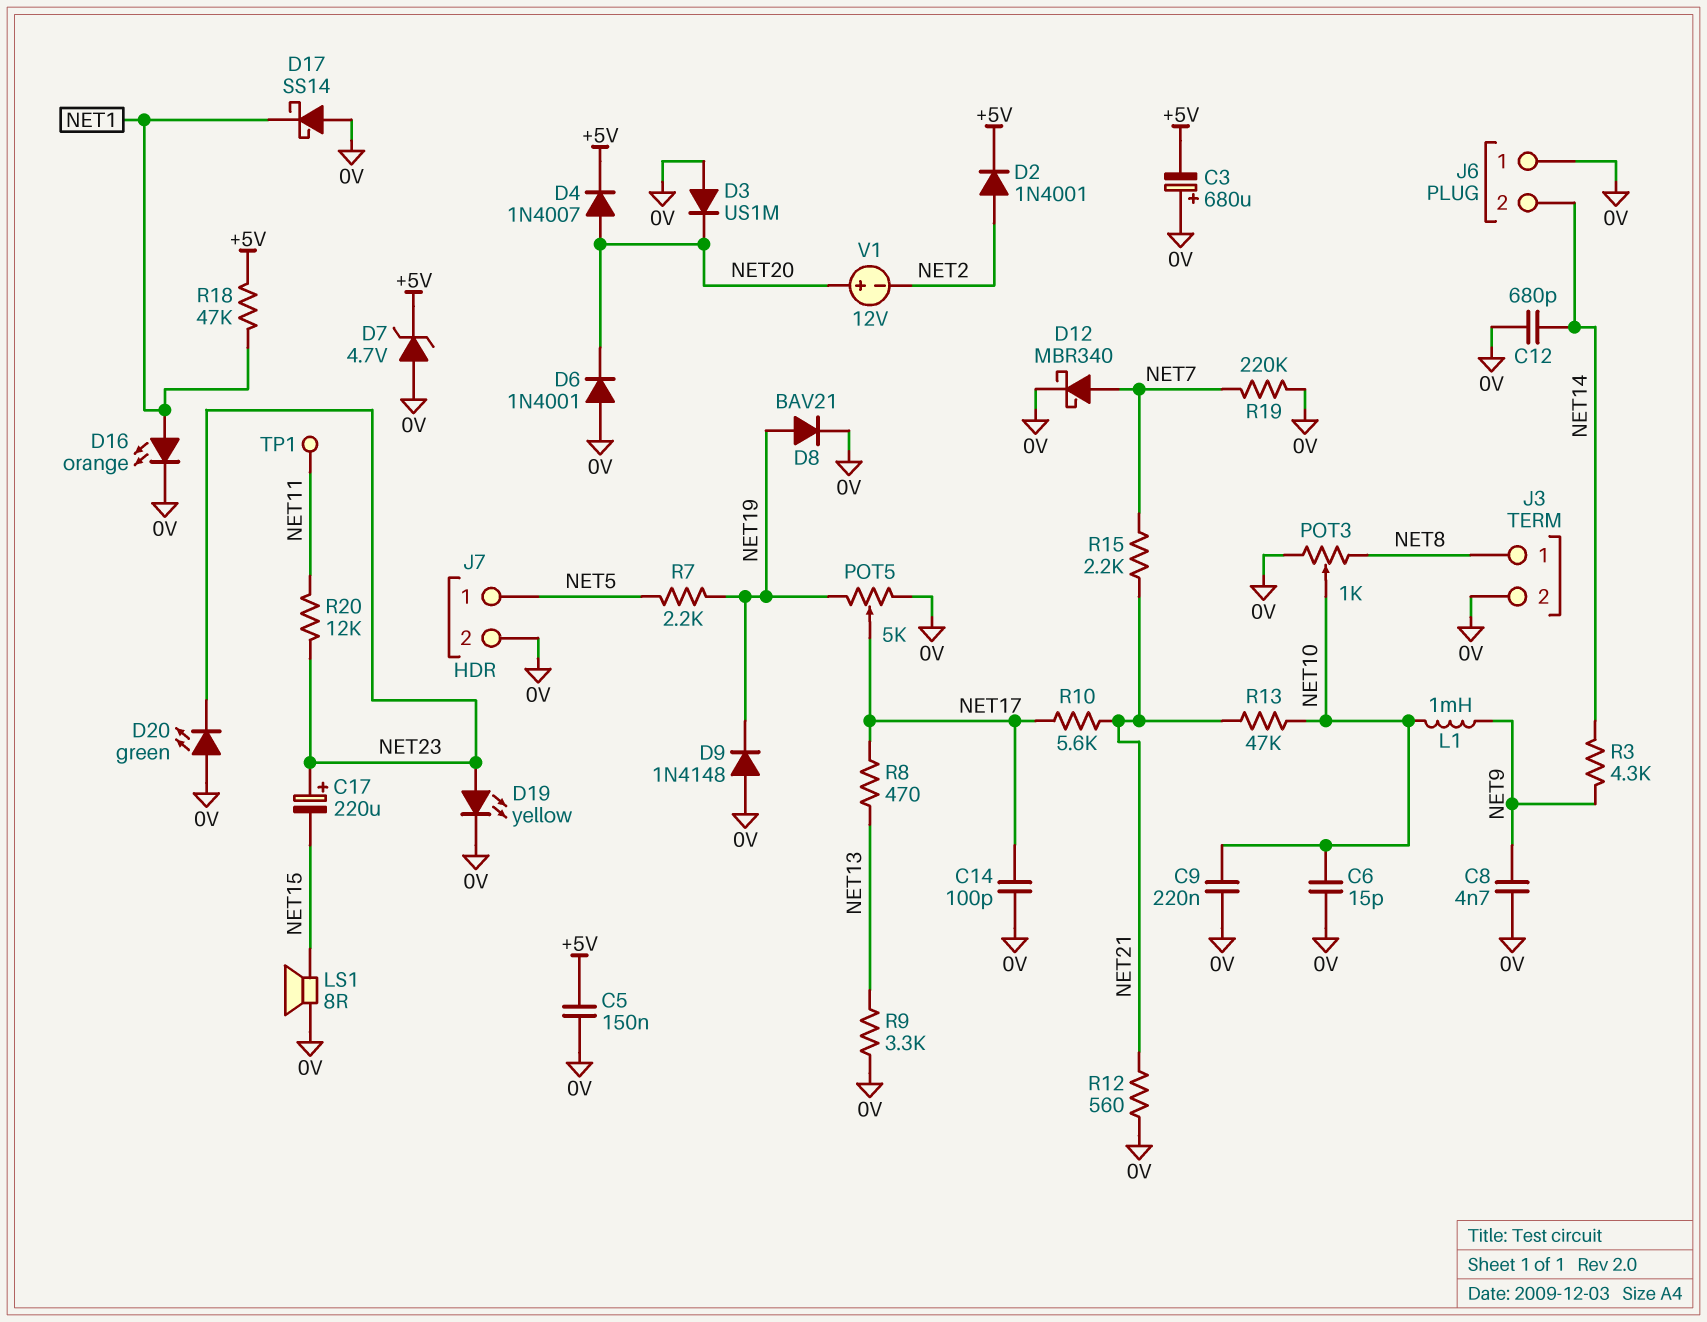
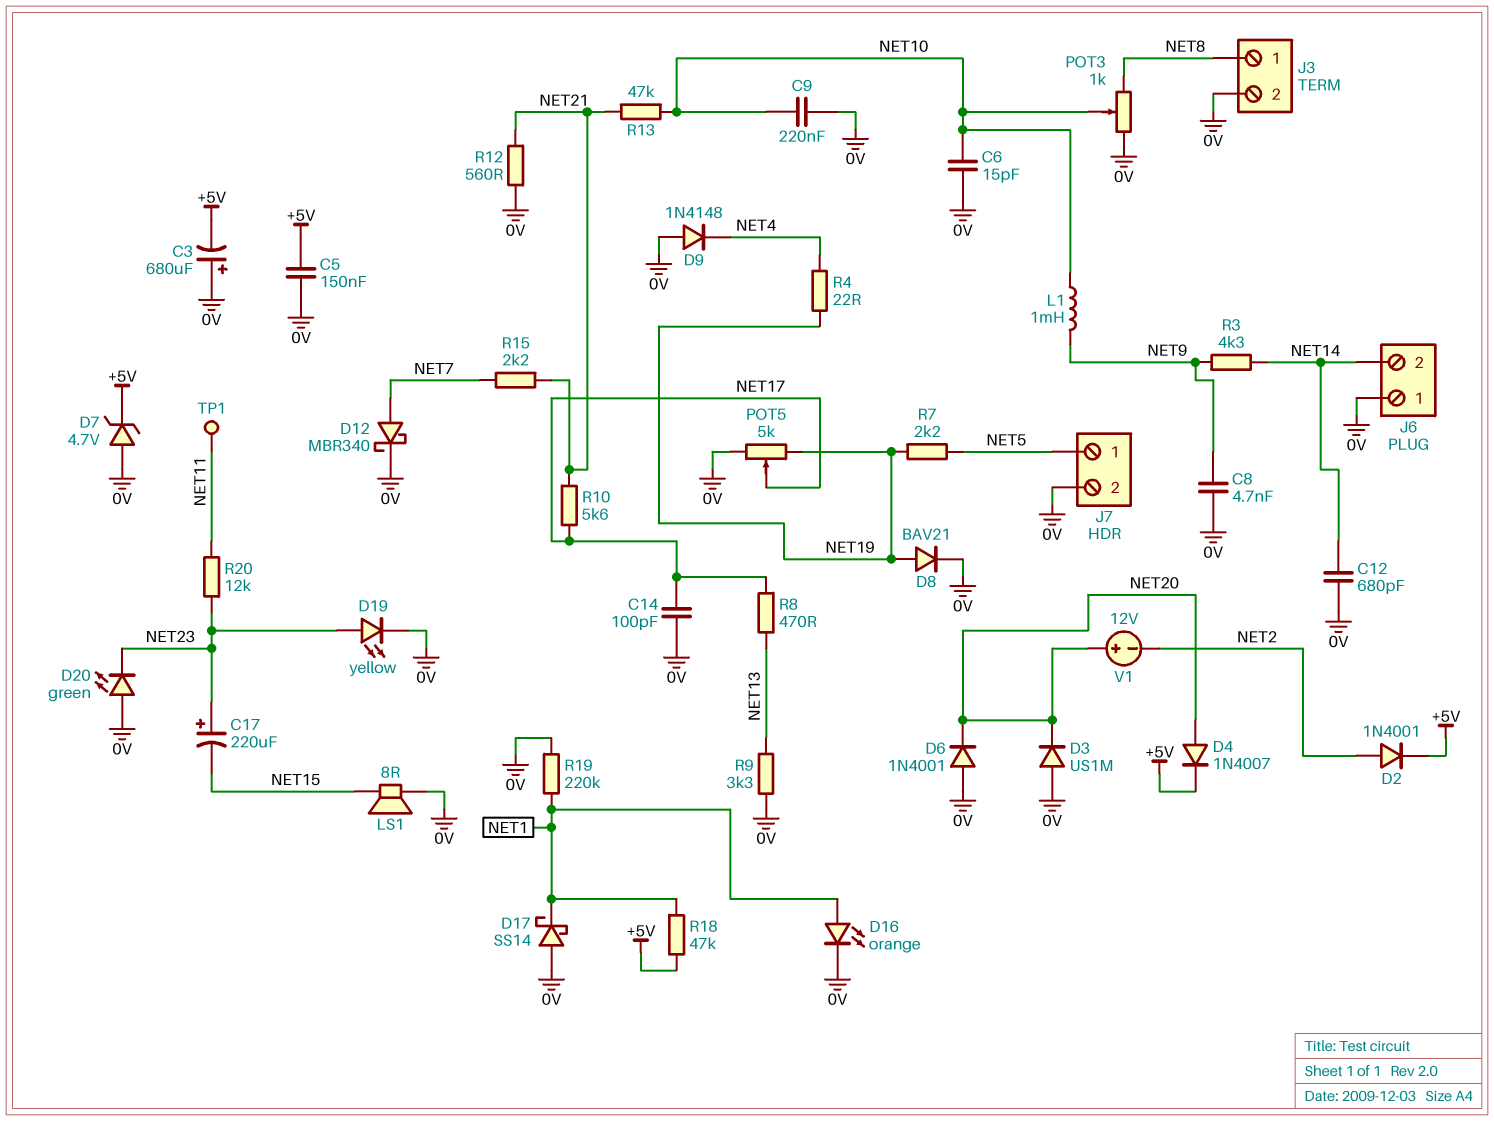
D9: diode 1N4148 (A 0V, K NET19) -> diode 1N4148 (A 0V, K NET4)
R4: none -> 22 (NET4, NET19)
R19: 220k (0V, NET7) -> 220k (0V, NET1)

